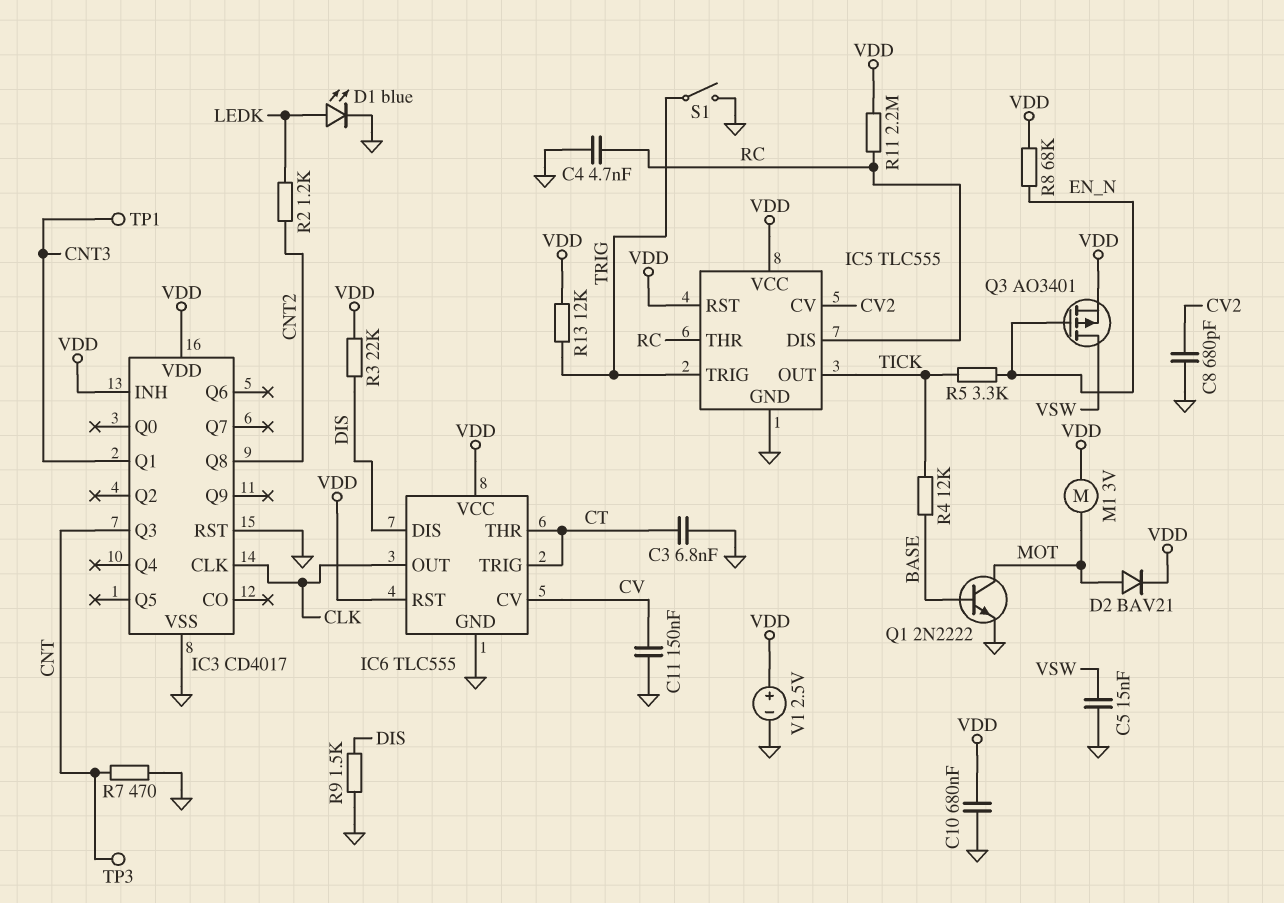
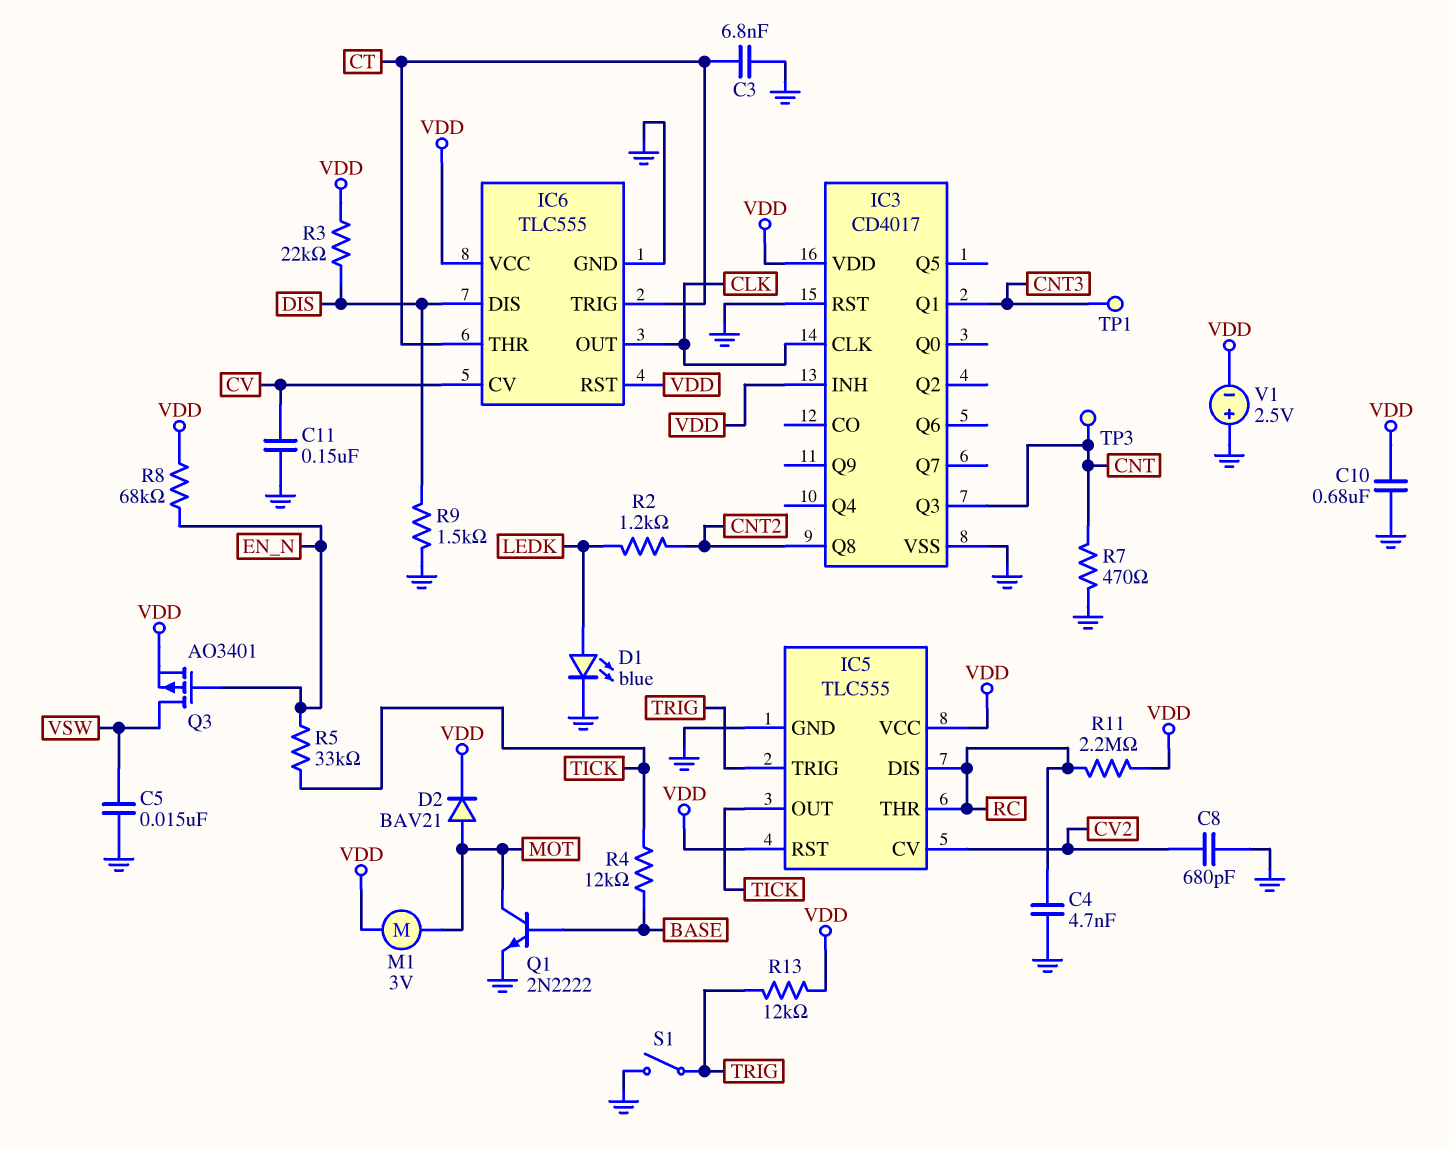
R5: 3.3k (EN_N, TICK) -> 33k (EN_N, TICK)
V1: 2.5V (plus VDD, minus GND) -> 2.5V (plus GND, minus VDD)

